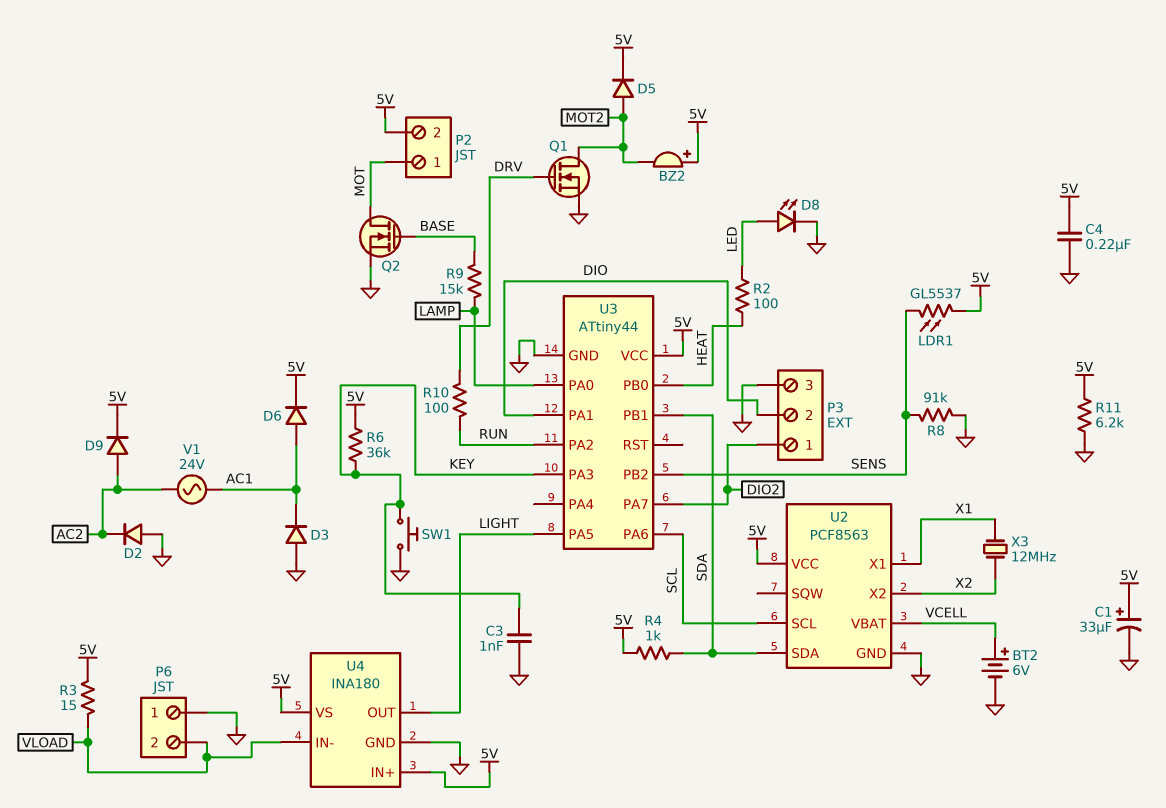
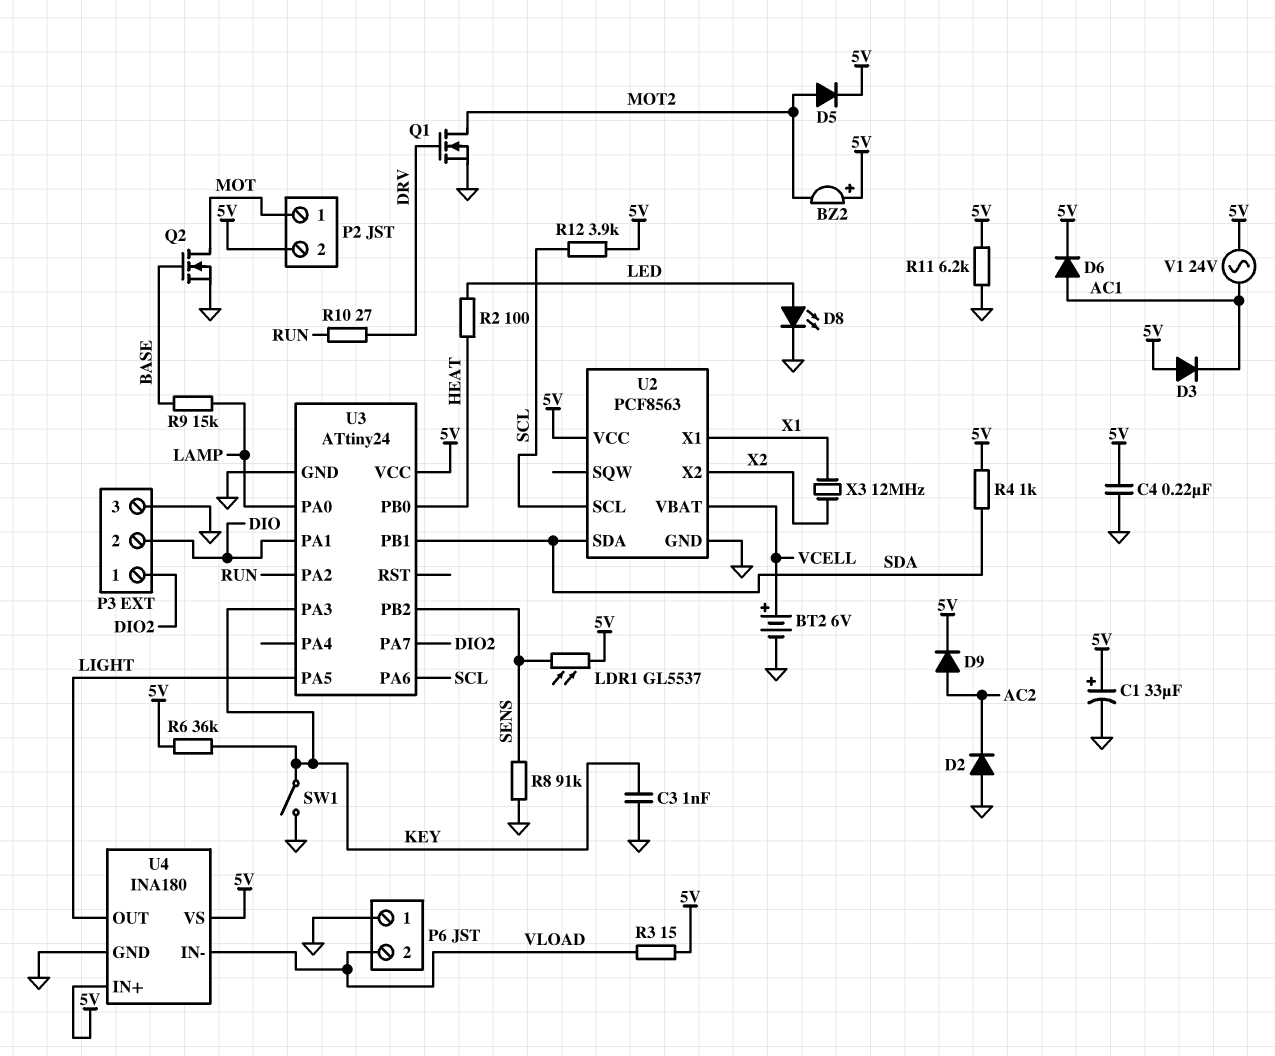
D3: diode (A GND, K AC1) -> diode (A 5V, K AC1)
R10: 100 (DRV, RUN) -> 27 (DRV, RUN)
R12: none -> 3.9k (5V, SCL)
SW1: button (GND, KEY) -> switch (GND, KEY)
U3: ATtiny44 -> ATtiny24
V1: AC 24V (AC1, AC2) -> AC 24V (5V, AC1)

